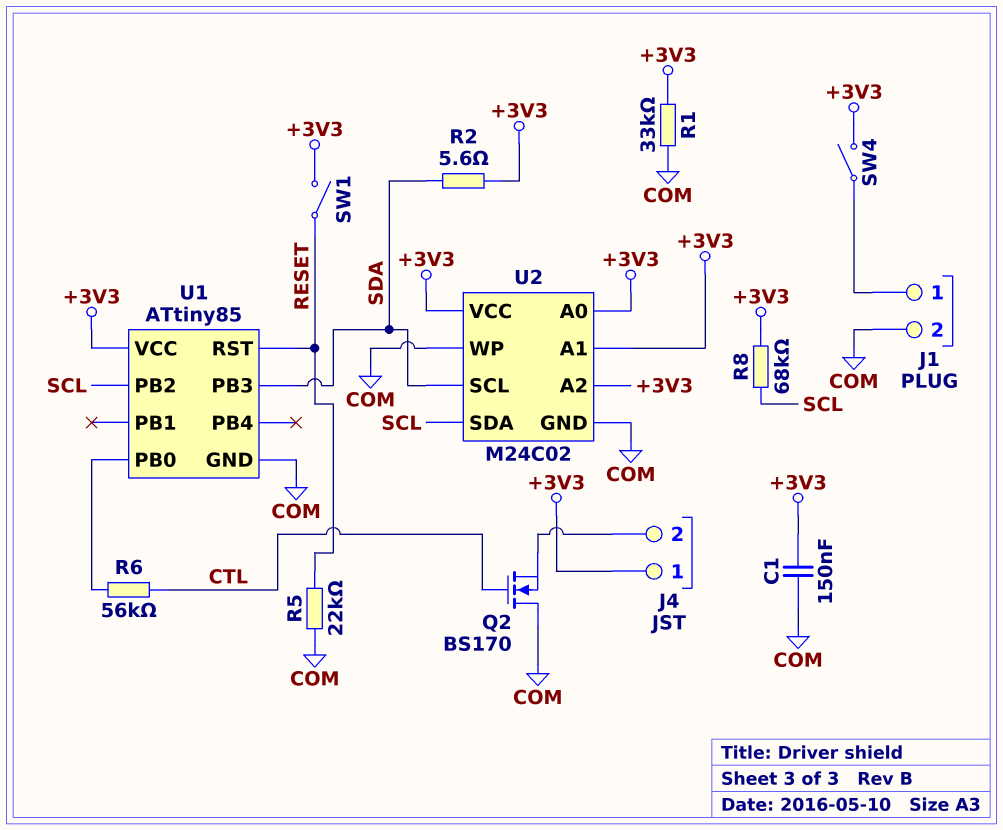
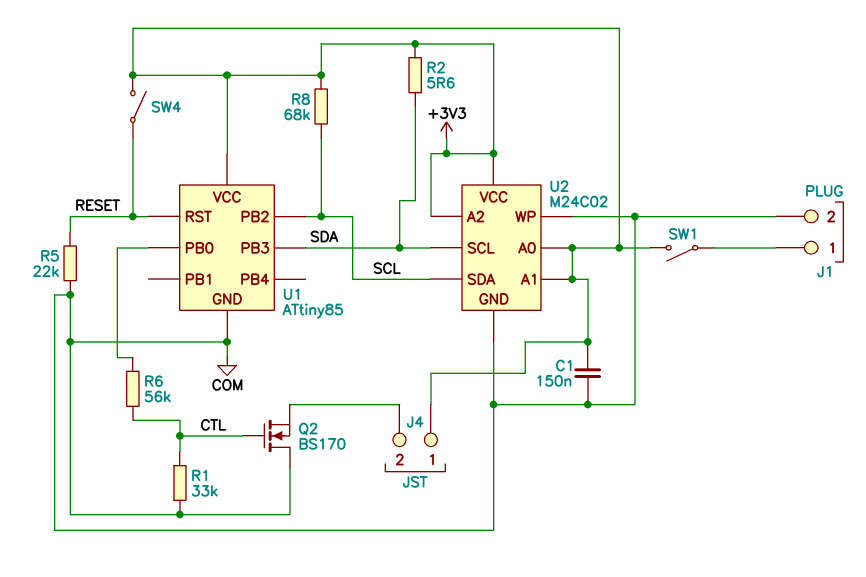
R1: 33k (+3V3, COM) -> 33k (COM, CTL)
SW1: switch (+3V3, RESET) -> switch (+3V3, J1/1)
SW4: switch (+3V3, J1/1) -> switch (+3V3, RESET)

